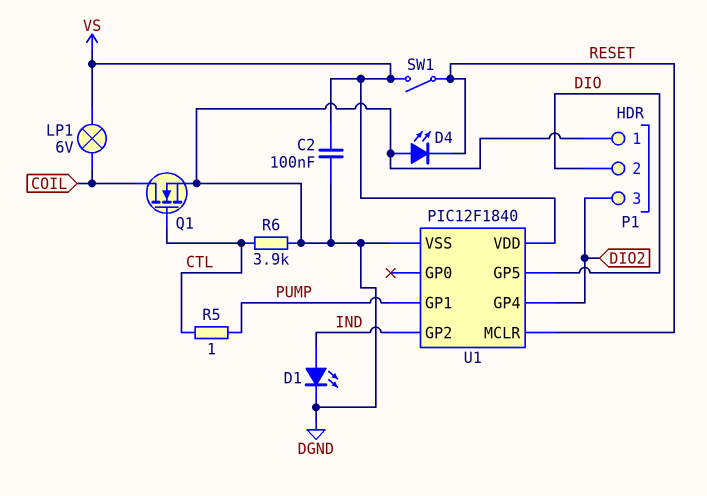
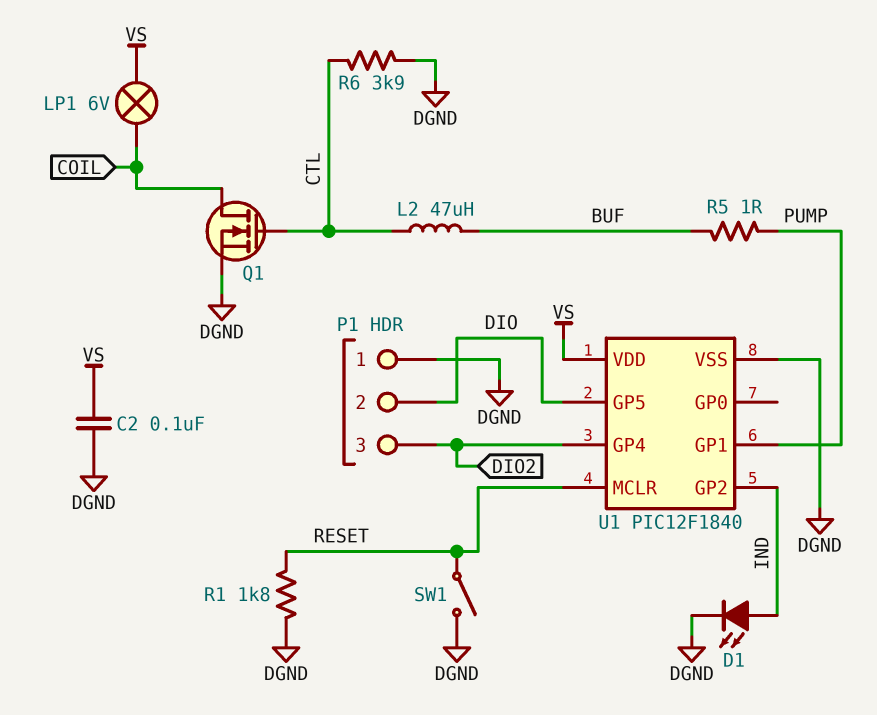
D4: LED (A DGND, K RESET) -> none
L2: none -> 47uH (BUF, CTL)
R1: none -> 1.8k (DGND, RESET)
R5: 1 (CTL, PUMP) -> 1 (BUF, PUMP)
SW1: switch (RESET, VS) -> switch (DGND, RESET)

